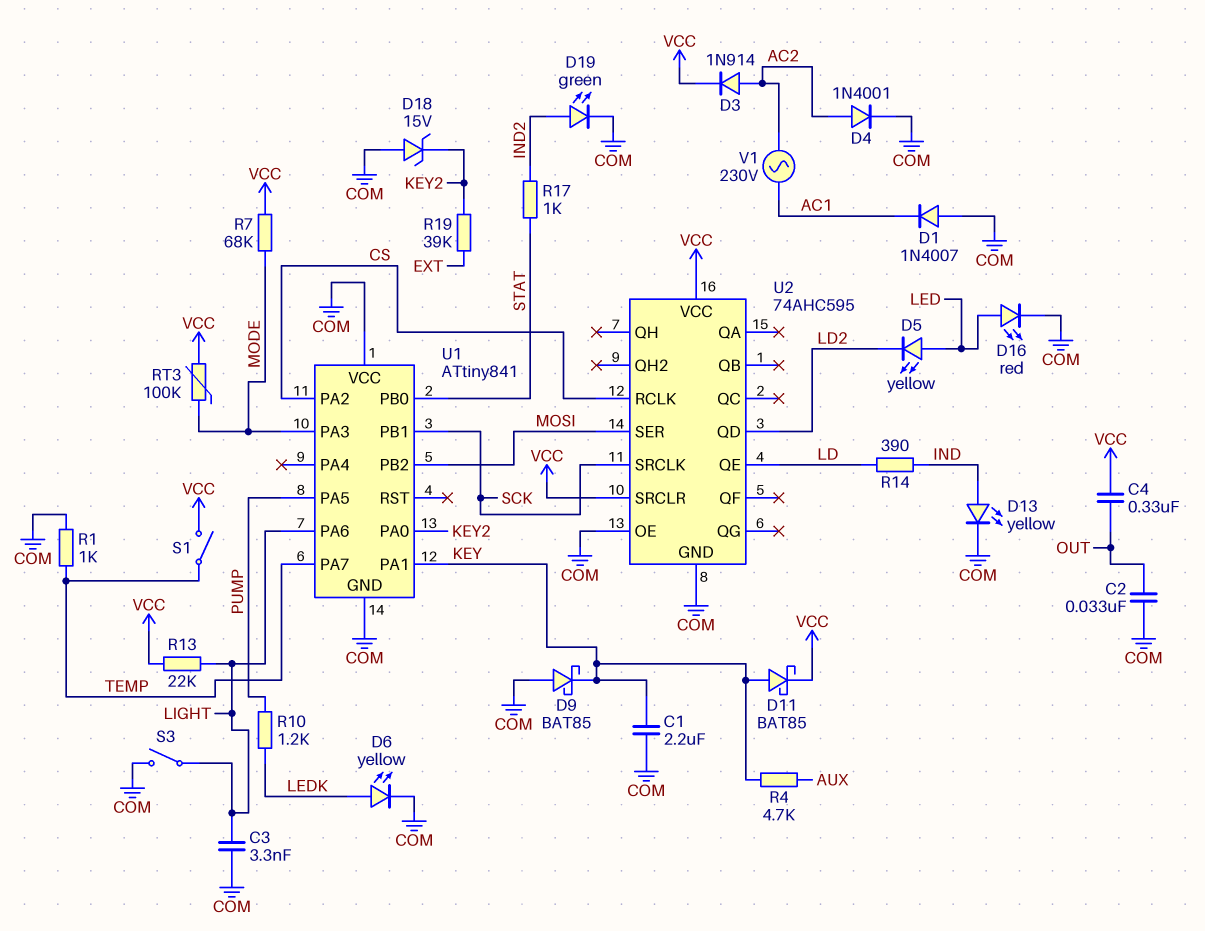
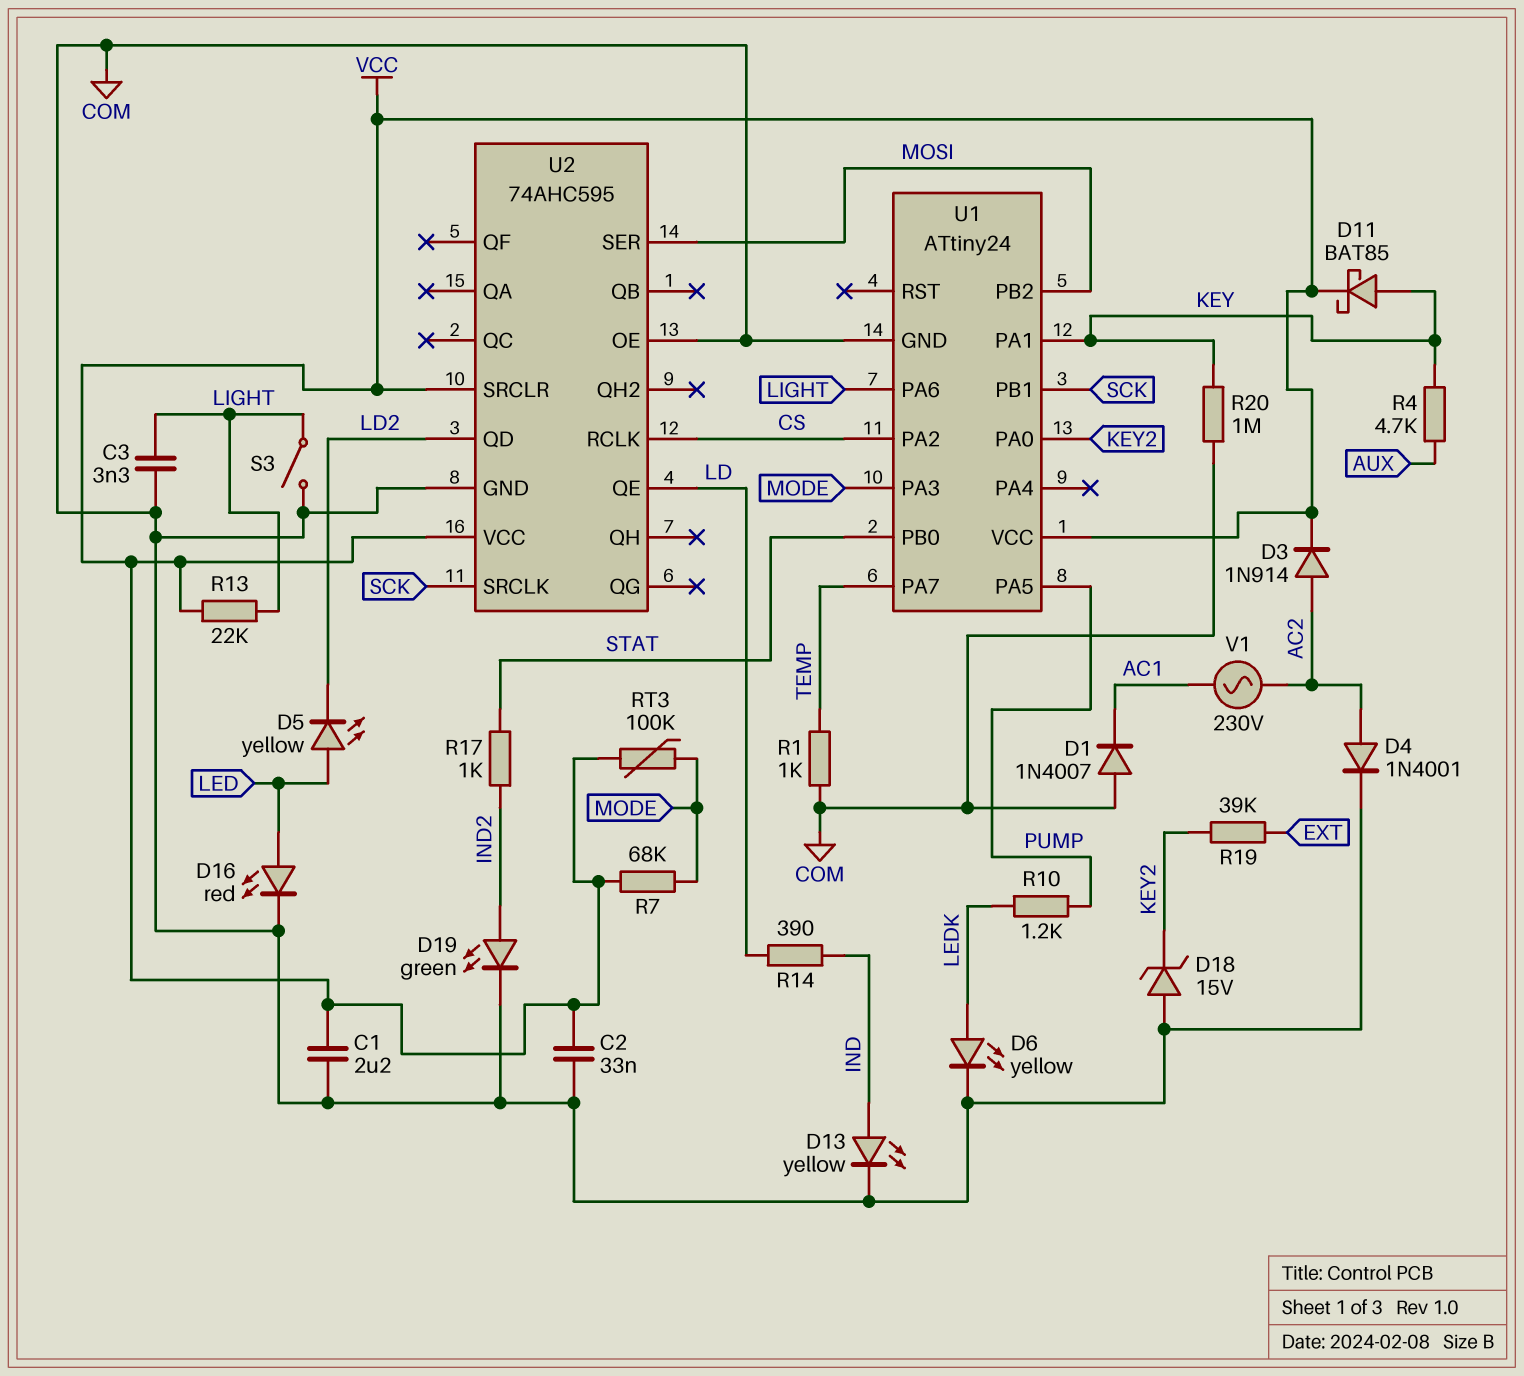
C1: 2.2uF (COM, KEY) -> 2.2uF (COM, VCC)
C2: 33nF (COM, OUT) -> 33nF (COM, VCC)
C4: 330nF (OUT, VCC) -> none
D9: schottky BAT85 (A COM, K KEY) -> none
R20: none -> 1M (COM, KEY)
S1: switch (TEMP, VCC) -> none
U1: ATtiny841 -> ATtiny24
U1 pin VCC: COM -> VCC

